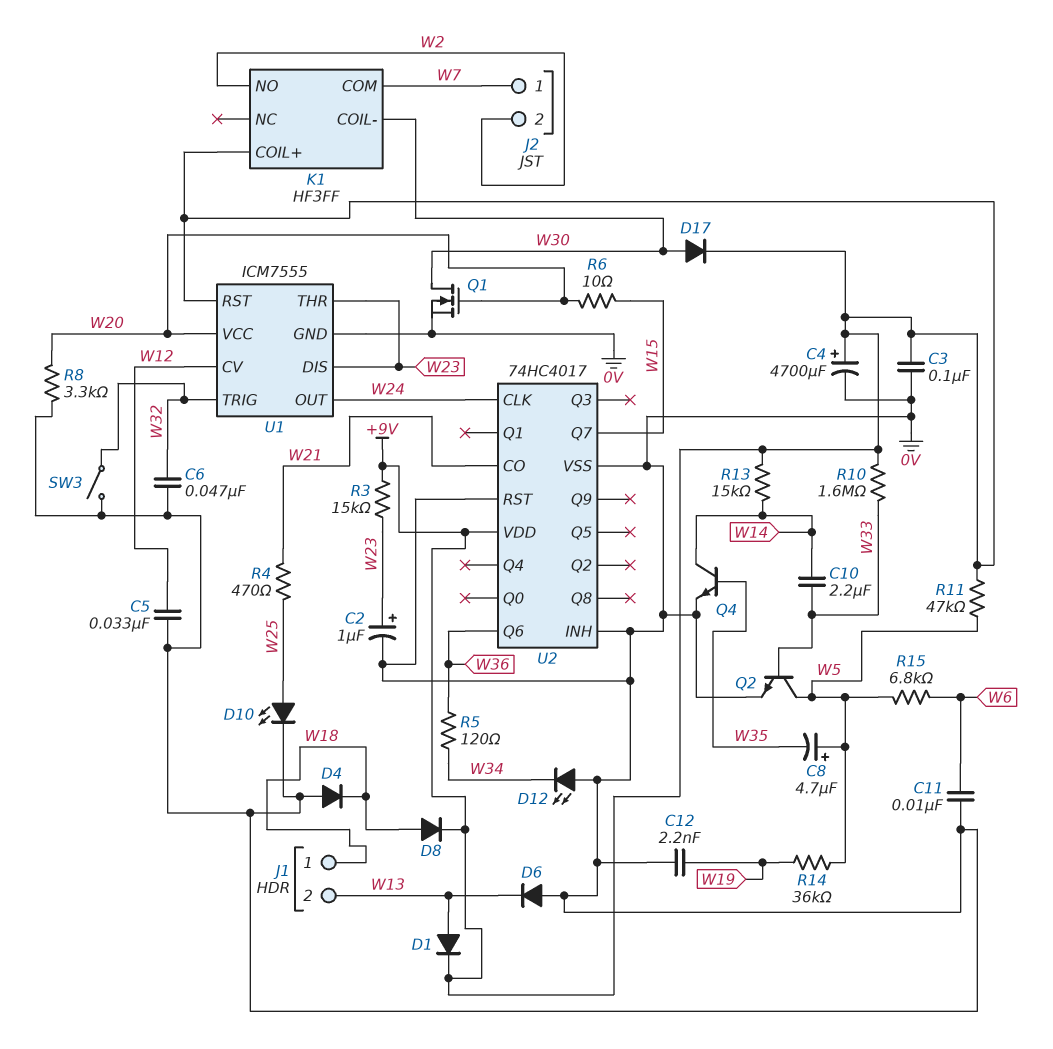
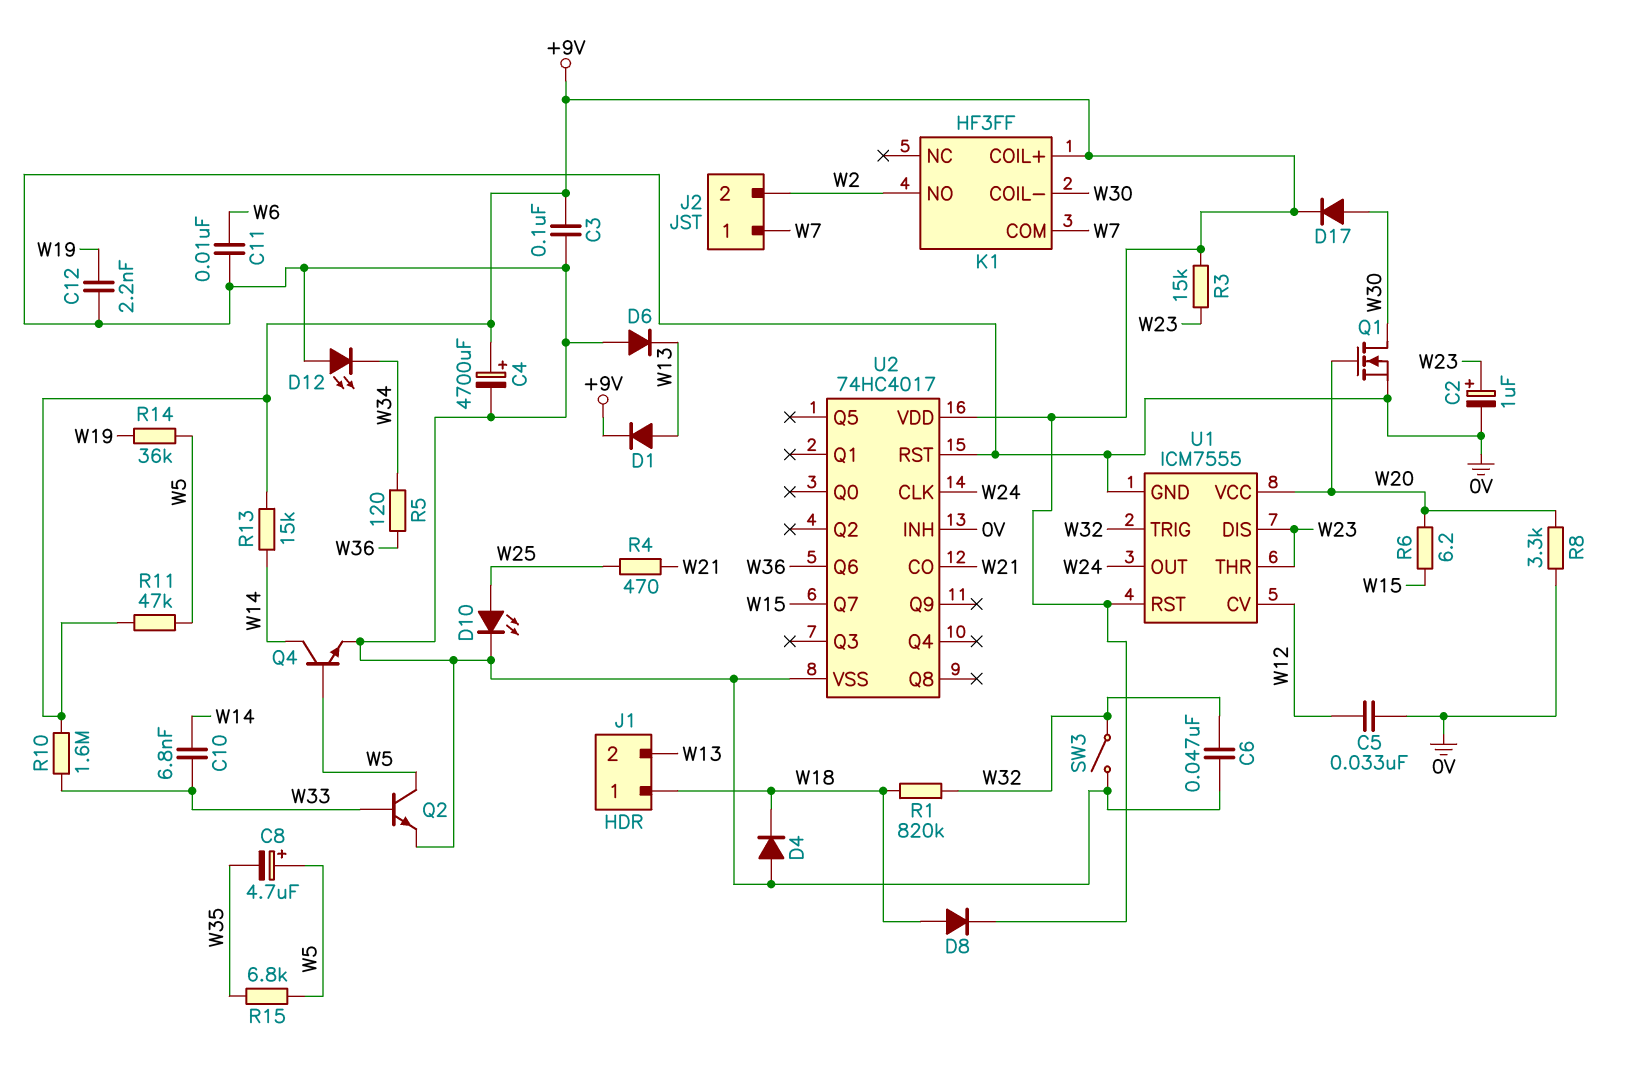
C10: 2.2uF (W14, W33) -> 6.8nF (W14, W33)
Q4: NPN (B W35, C W14, E 0V) -> NPN (B W5, C W14, E 0V)
R1: none -> 820k (W18, W32)
R6: 10 (W15, W20) -> 6.2 (W15, W20)
R15: 6.8k (W5, W6) -> 6.8k (W5, W35)

